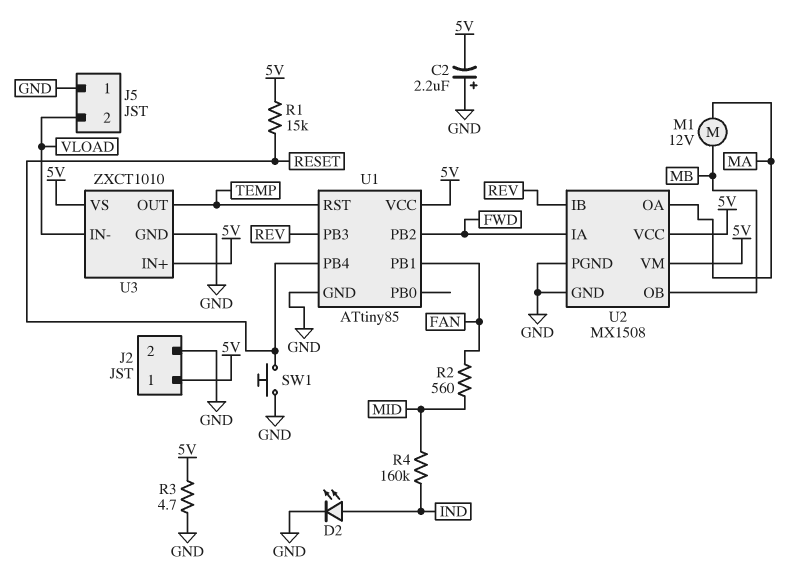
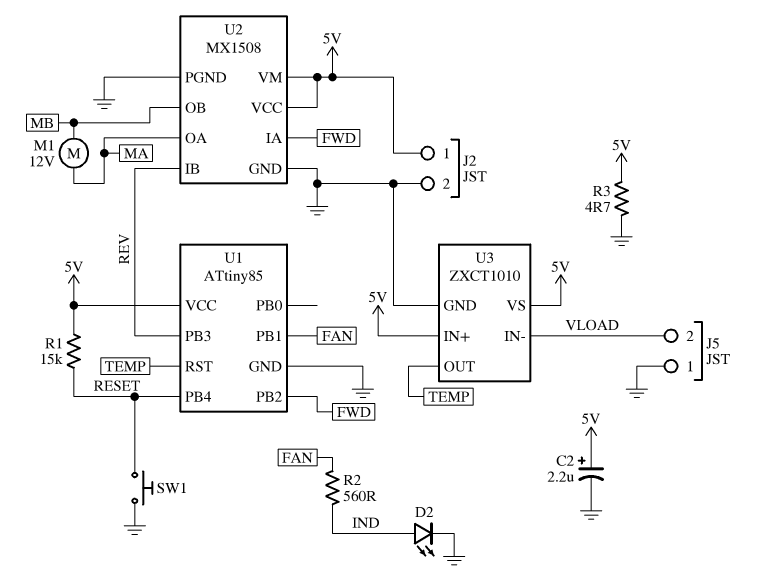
C2: 2.2uF (plus GND, minus 5V) -> 2.2uF (plus 5V, minus GND)
R2: 560 (FAN, MID) -> 560 (FAN, IND)
R4: 160k (IND, MID) -> none

